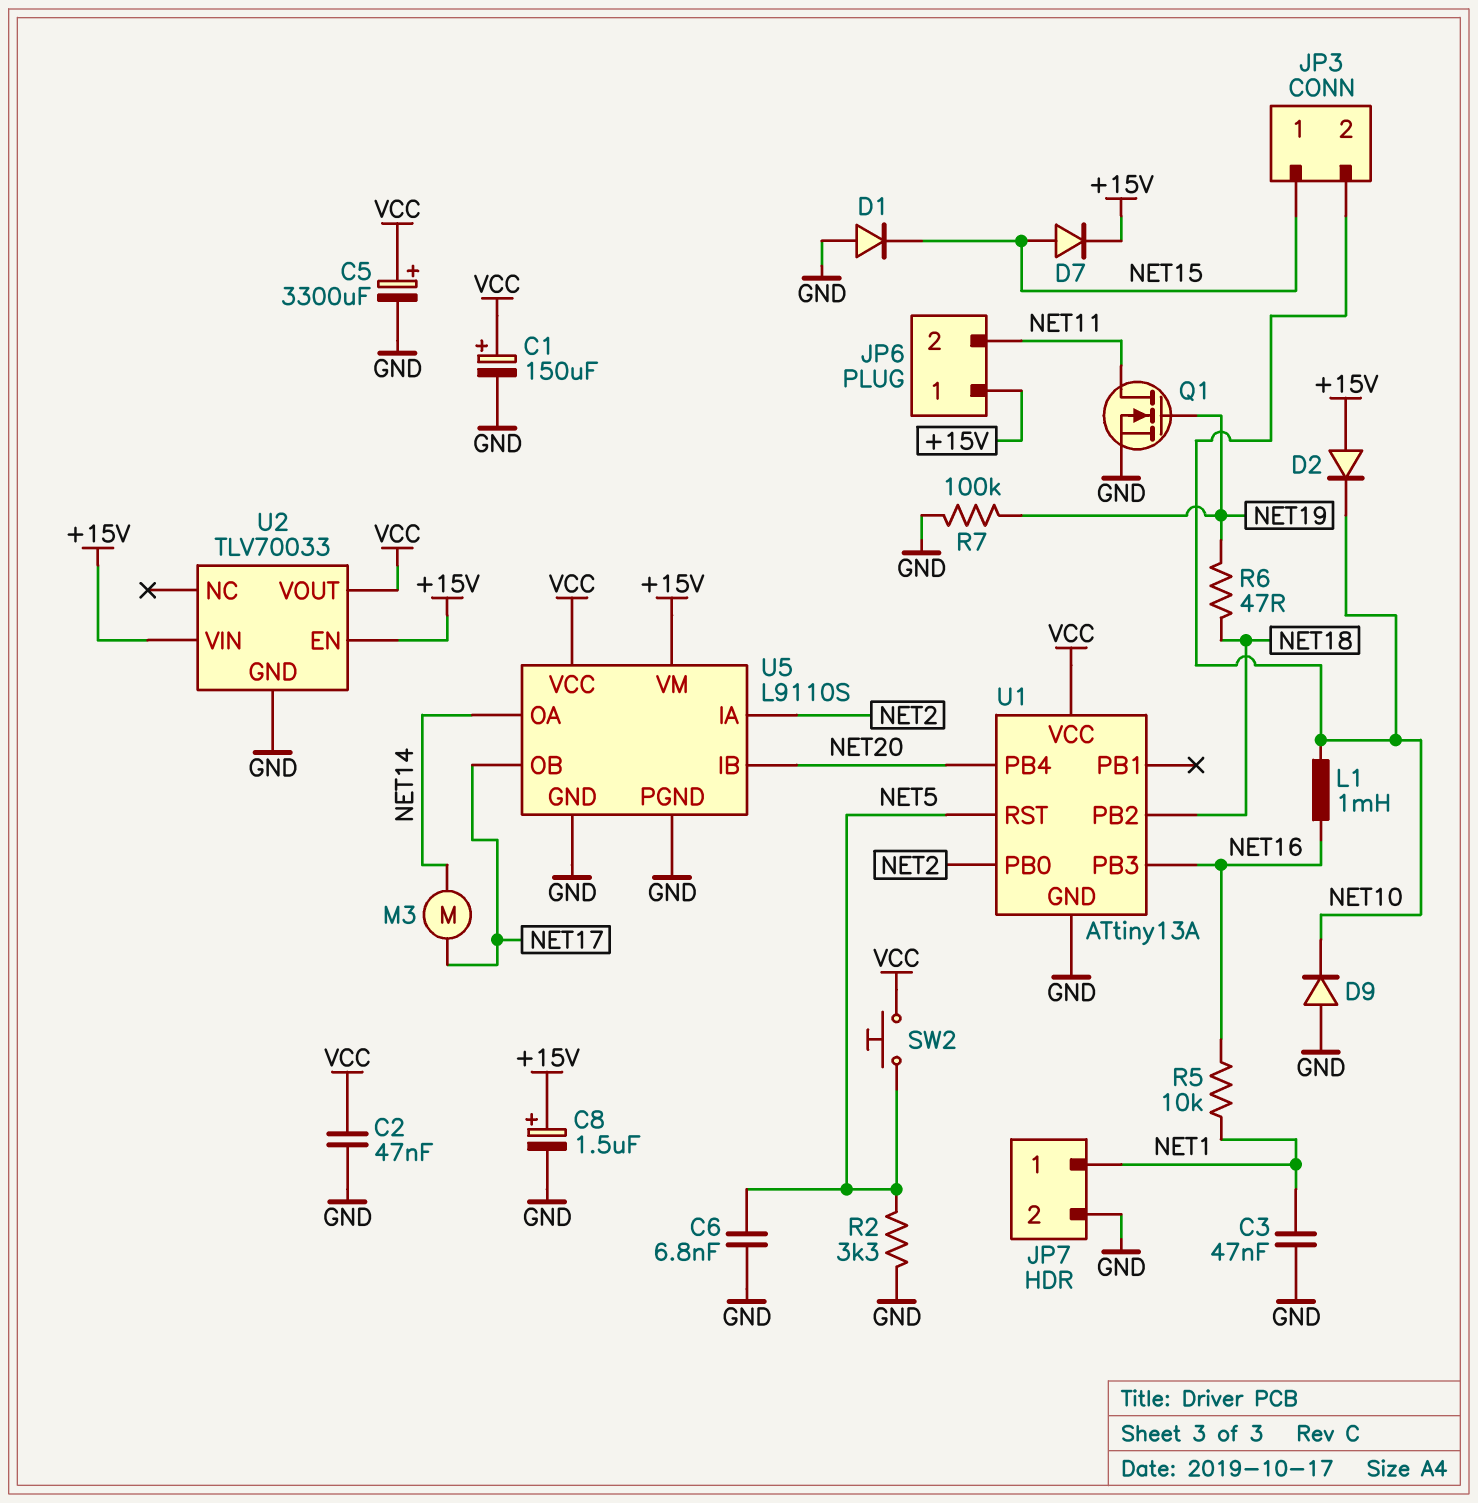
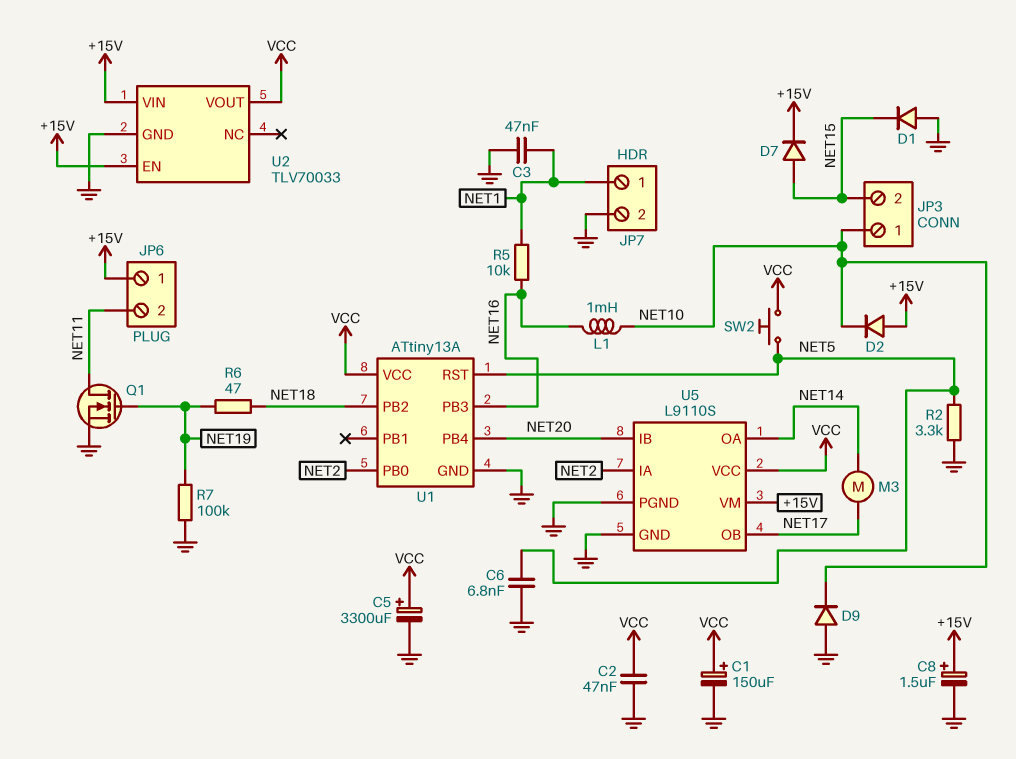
JP3 pin 1: NET15 -> NET10
JP3 pin 2: NET10 -> NET15

